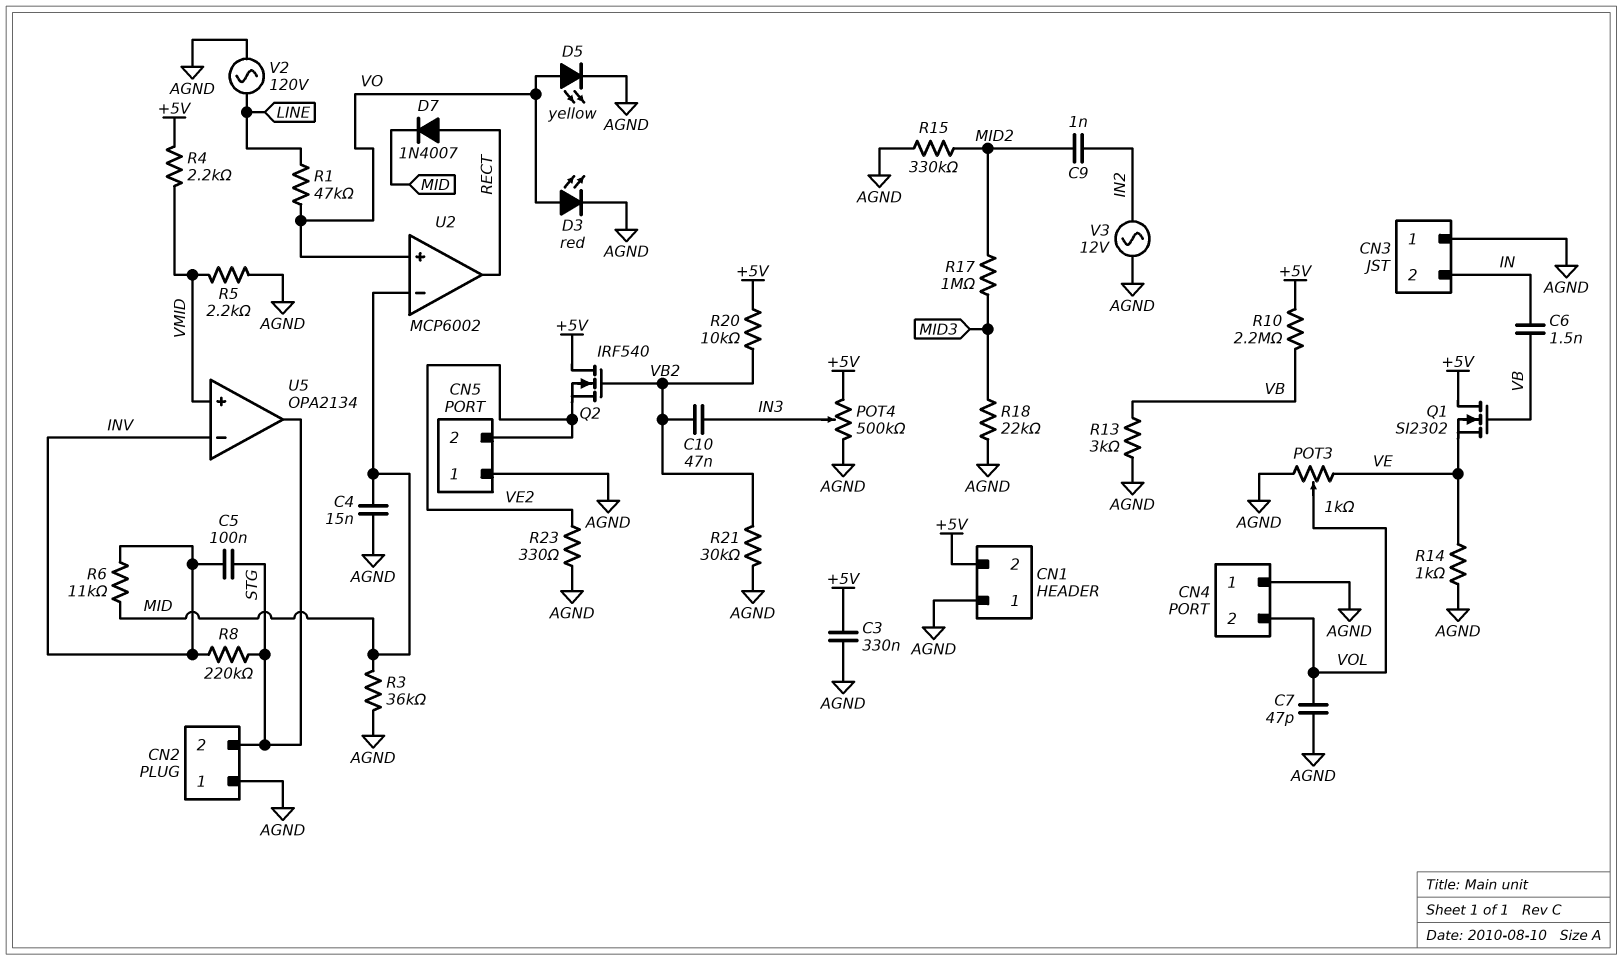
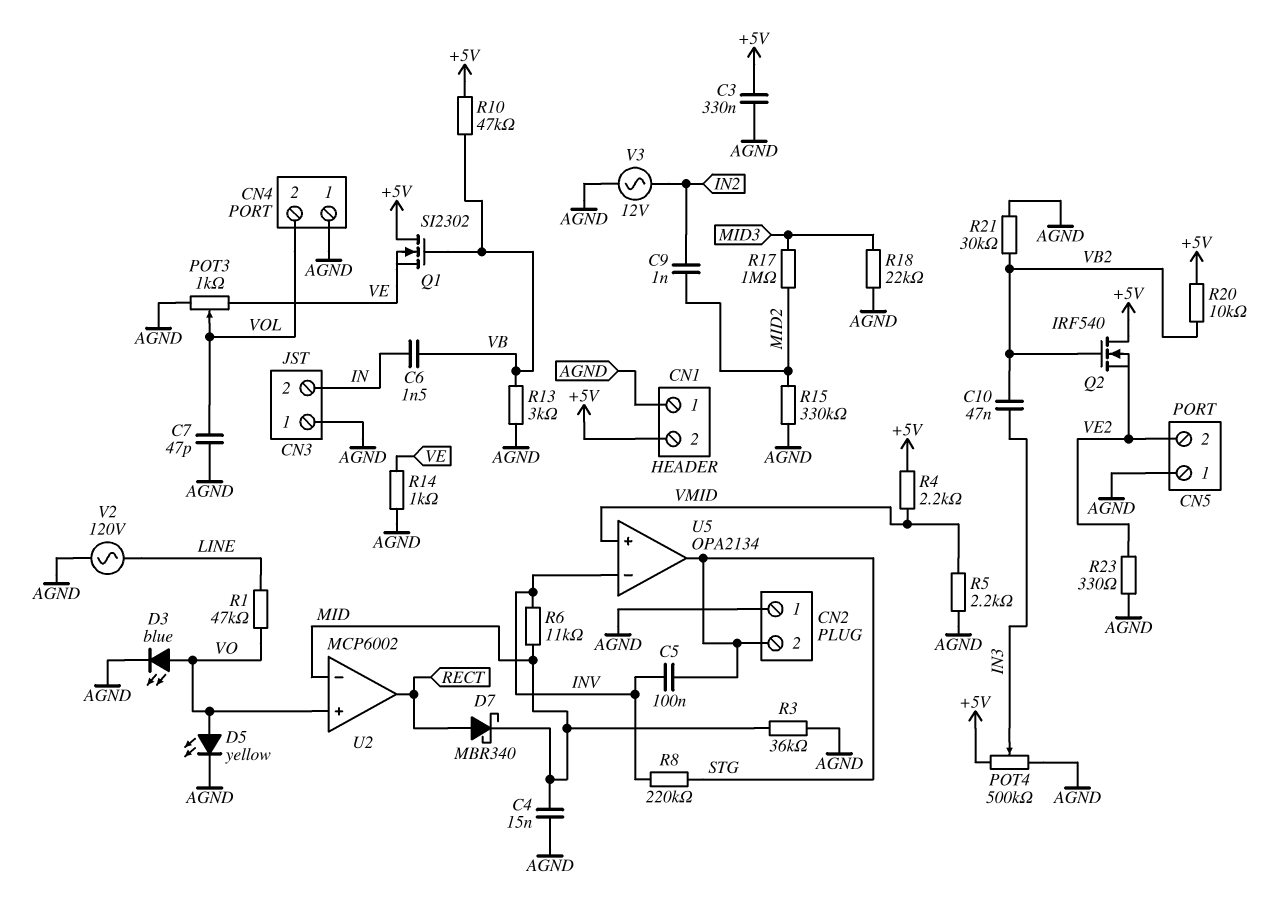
D3: LED red (A VO, K AGND) -> LED blue (A VO, K AGND)
D7: diode 1N4007 (A RECT, K MID) -> schottky MBR340 (A RECT, K MID)
R10: 2.2M (+5V, VB) -> 47k (+5V, VB)

